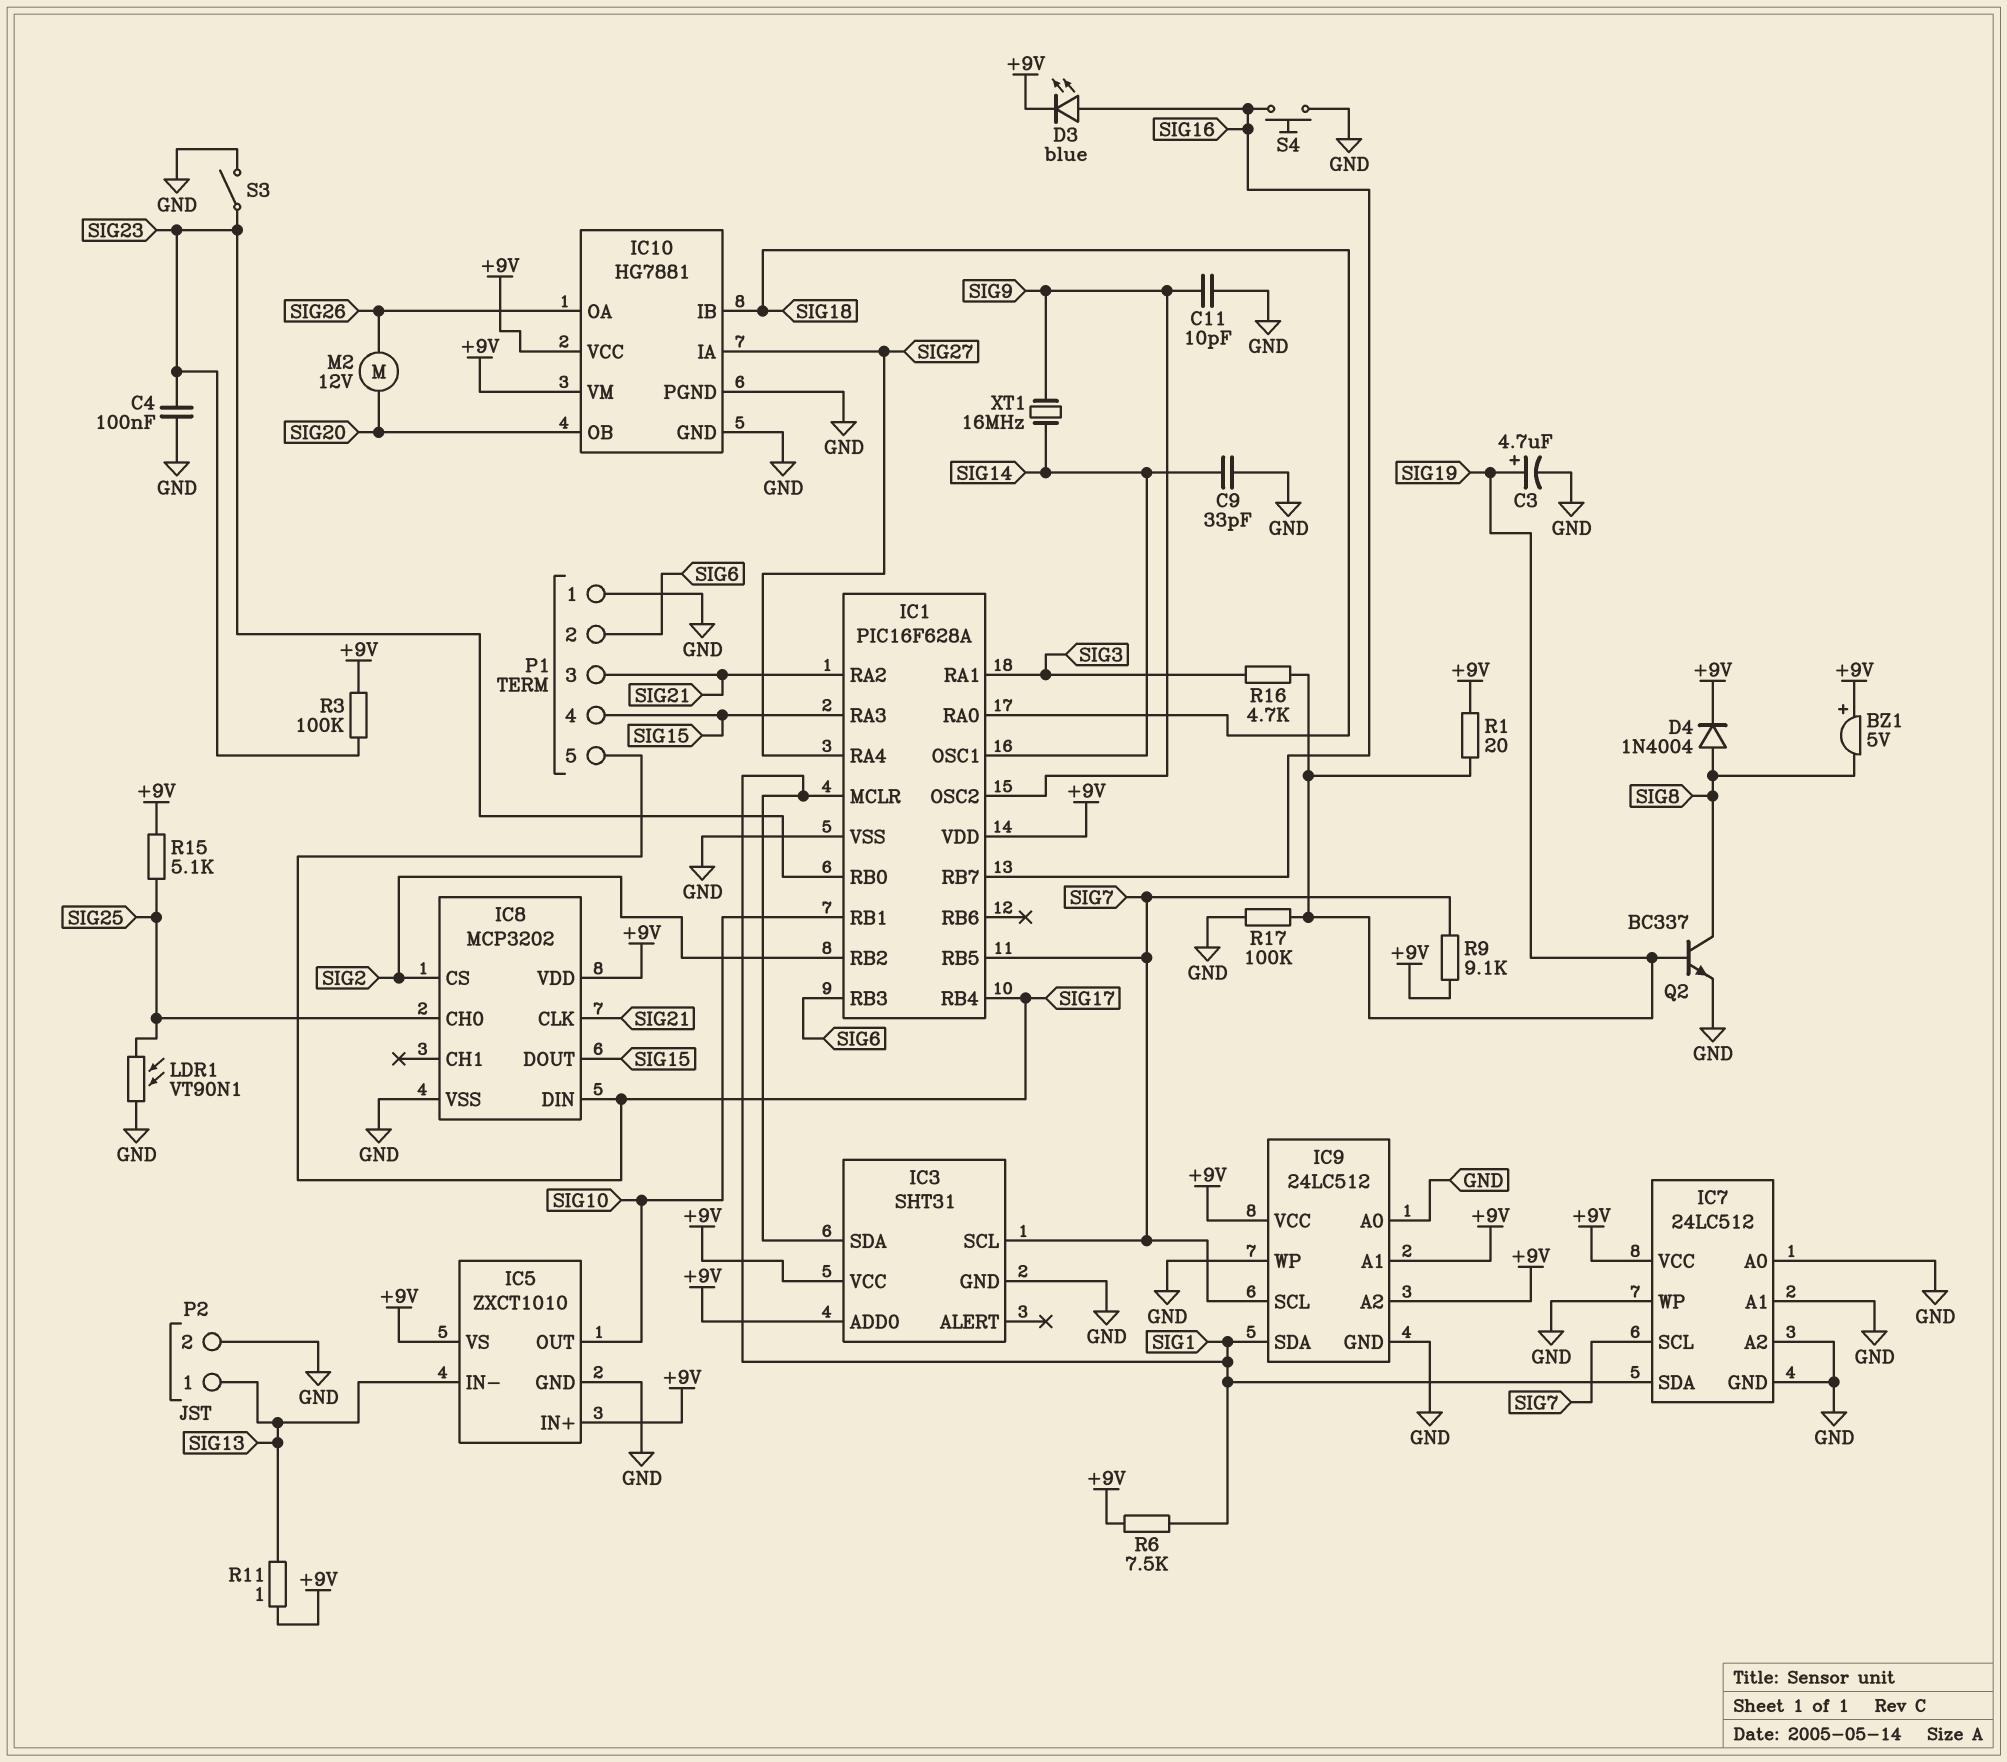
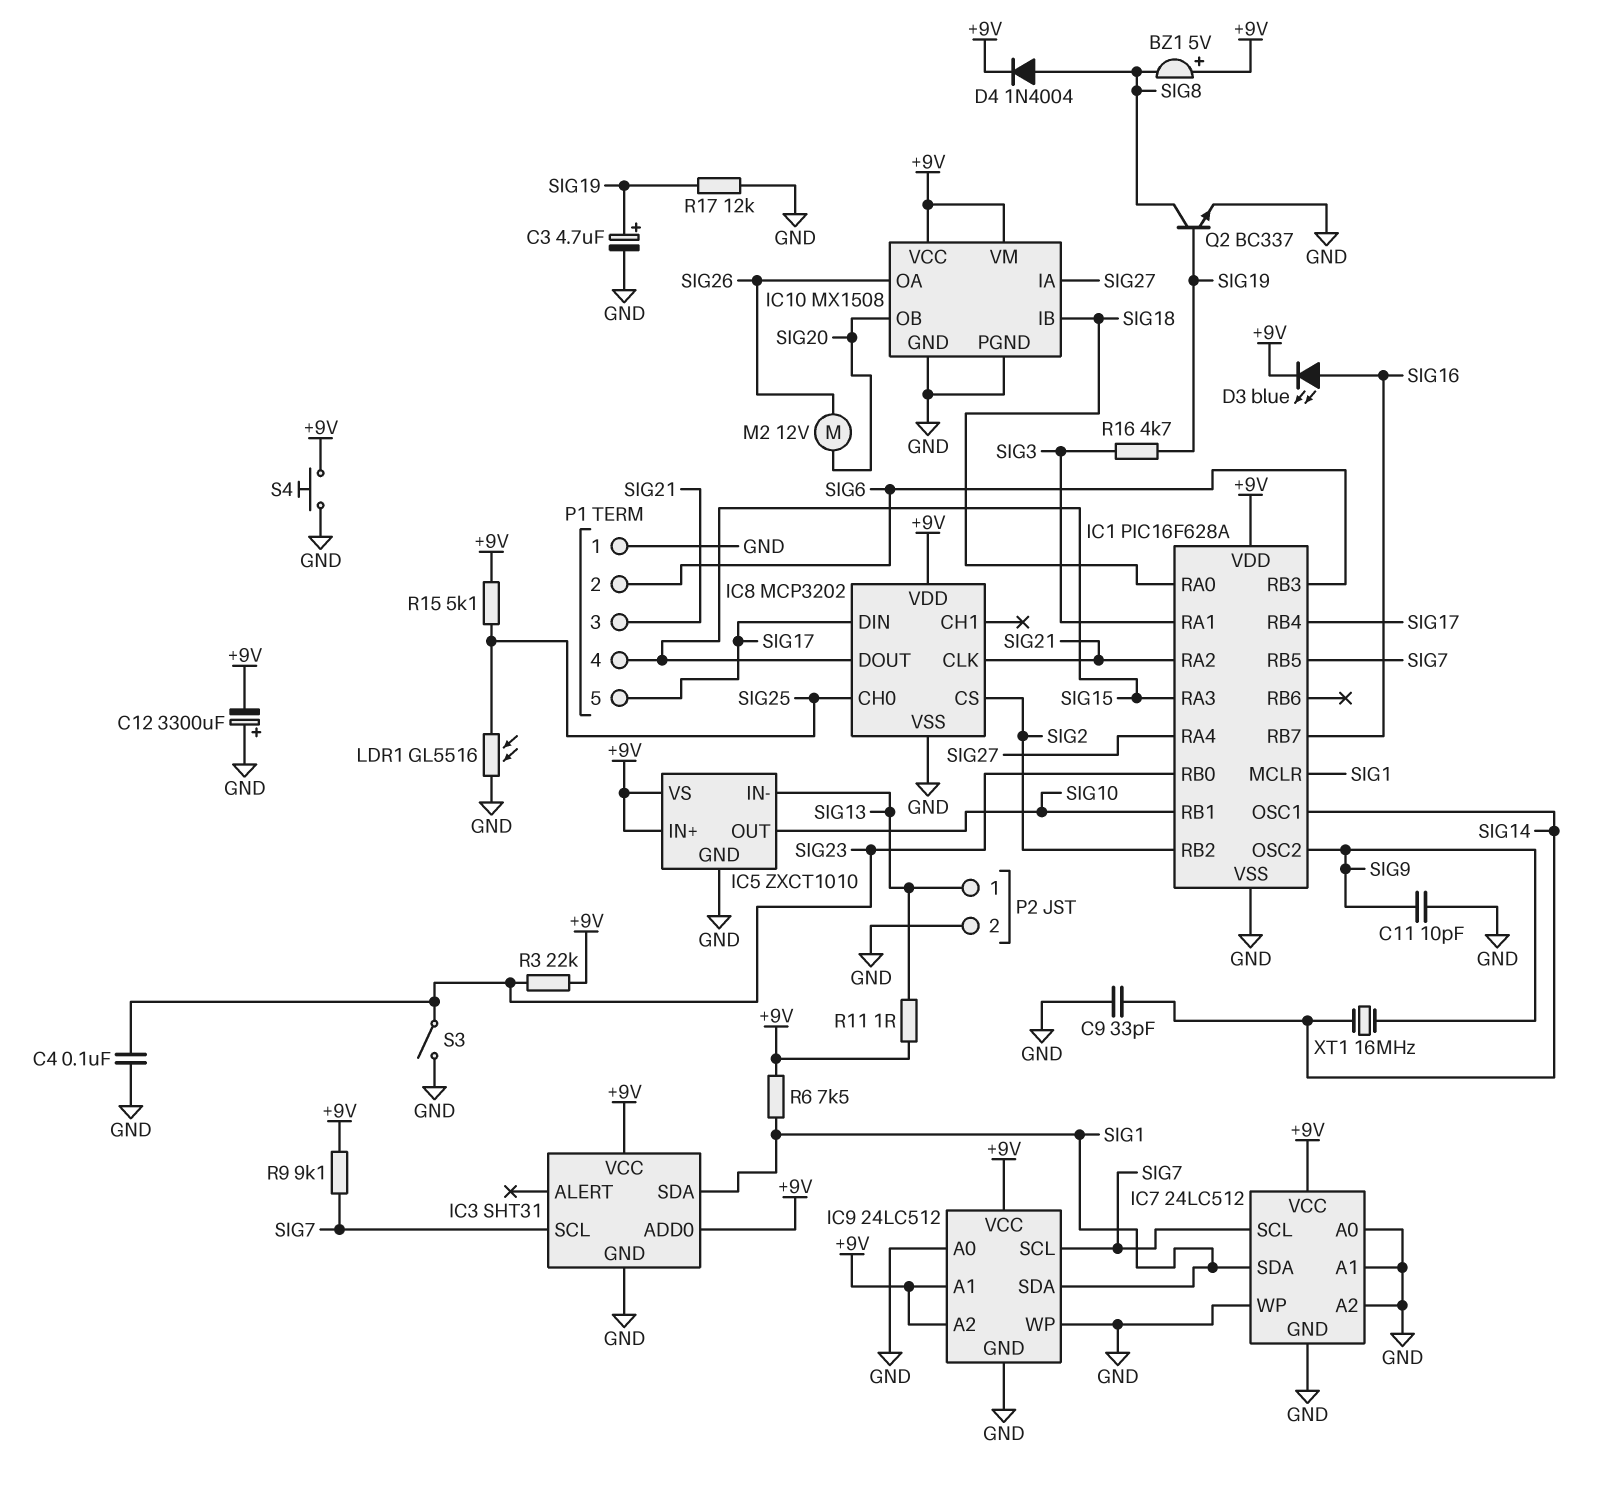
C12: none -> 3300uF (plus GND, minus +9V)
IC10: HG7881 -> MX1508
LDR1: VT90N1 (GND, SIG25) -> GL5516 (GND, SIG25)
R1: 20 (+9V, SIG19) -> none
R3: 100k (+9V, SIG23) -> 22k (+9V, SIG23)
R17: 100k (GND, SIG19) -> 12k (GND, SIG19)
S4: button (GND, SIG16) -> button (+9V, GND)

